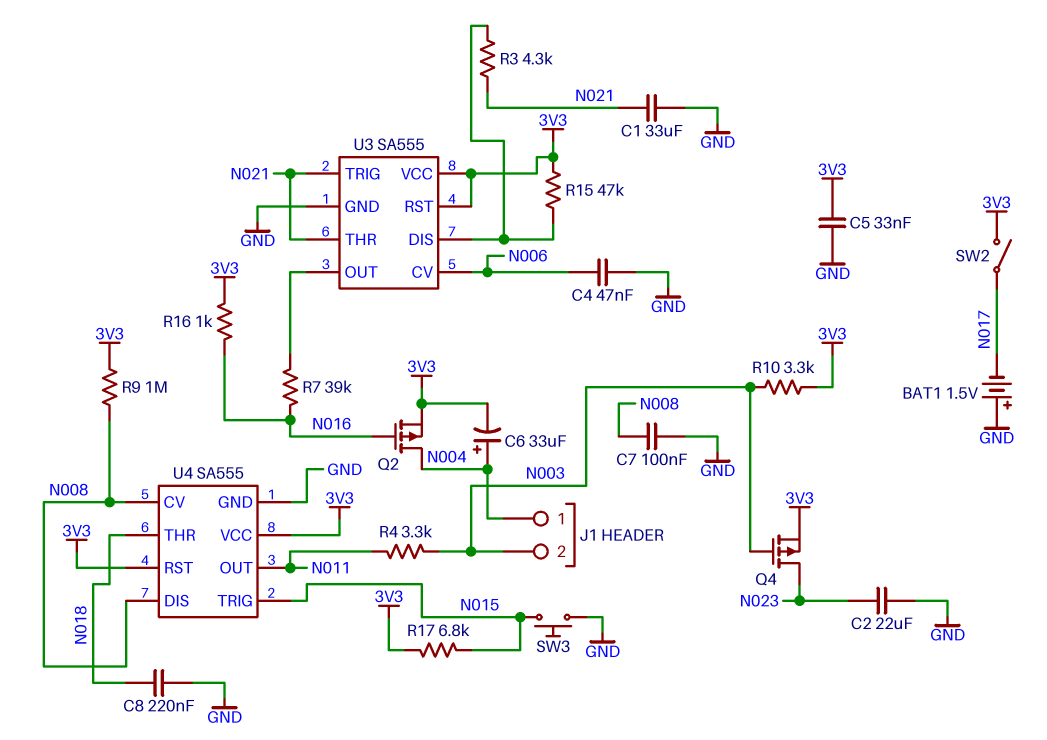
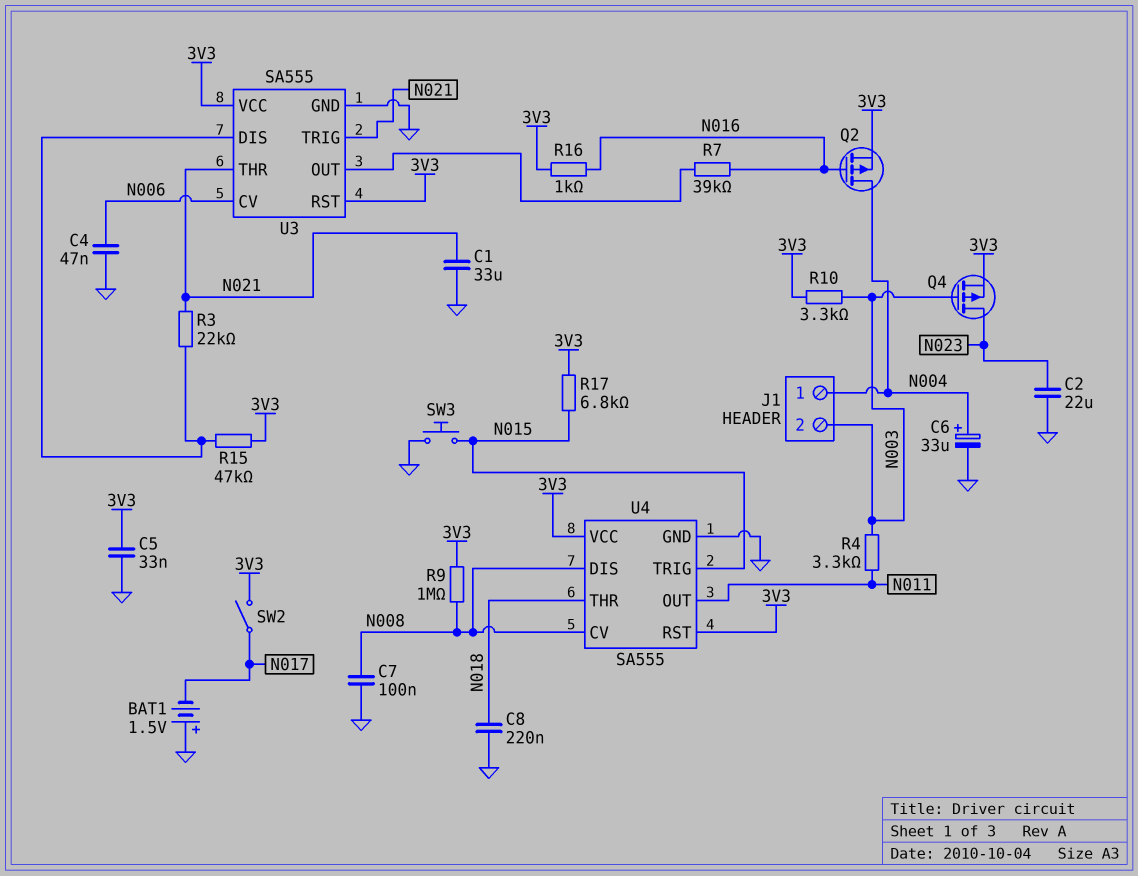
C6: 33uF (plus N004, minus 3V3) -> 33uF (plus N004, minus GND)
R3: 4.3k (N021, U3/DIS) -> 22k (N021, U3/DIS)

